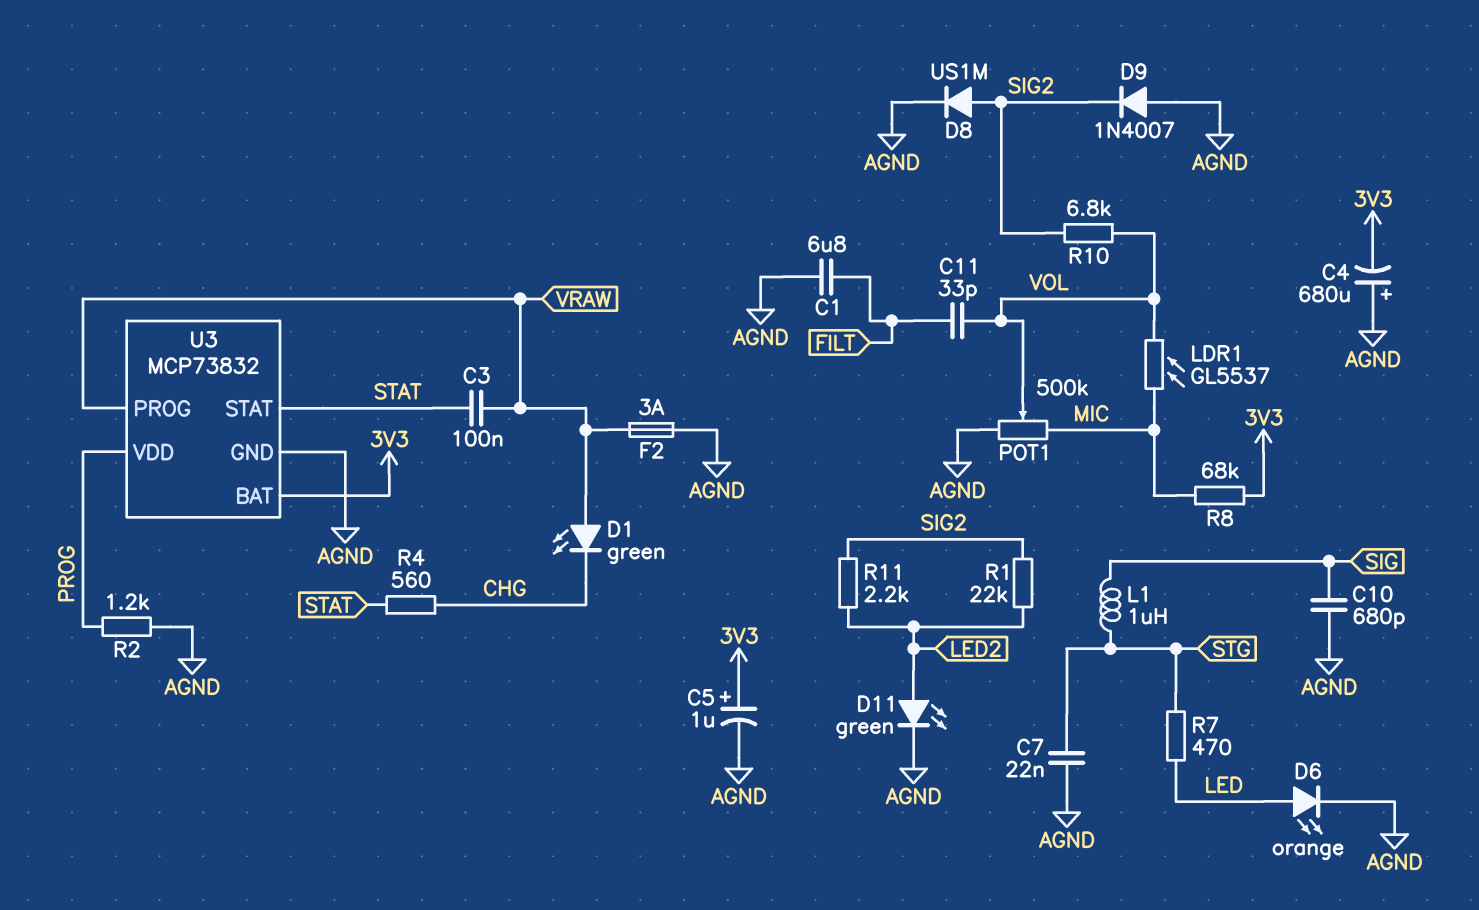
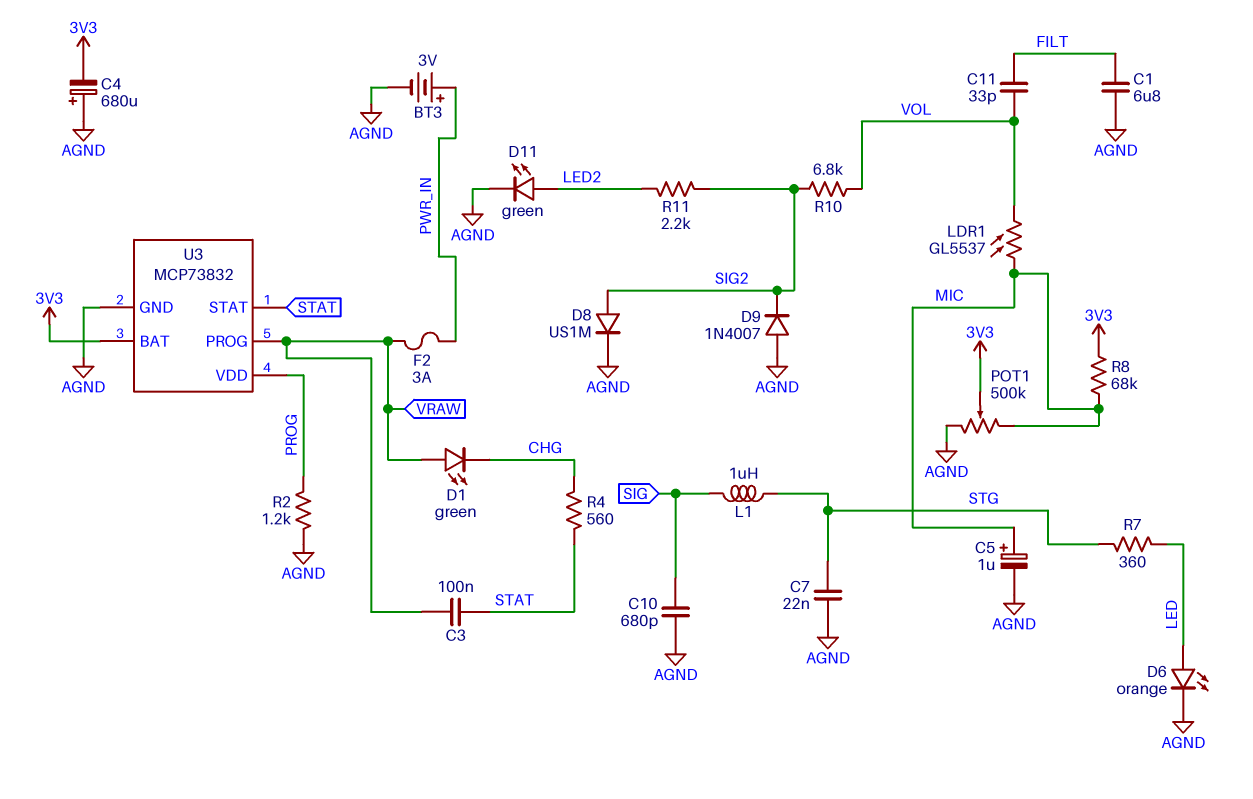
BT3: none -> 3V (plus PWR_IN, minus AGND)
C5: 1uF (plus 3V3, minus AGND) -> 1uF (plus MIC, minus AGND)
F2: 3A (AGND, VRAW) -> 3A (PWR_IN, VRAW)
POT1: 500k (AGND, MIC, wiper VOL) -> 500k (AGND, MIC, wiper 3V3)
R1: 22k (LED2, SIG2) -> none
R7: 470 (LED, STG) -> 360 (LED, STG)

